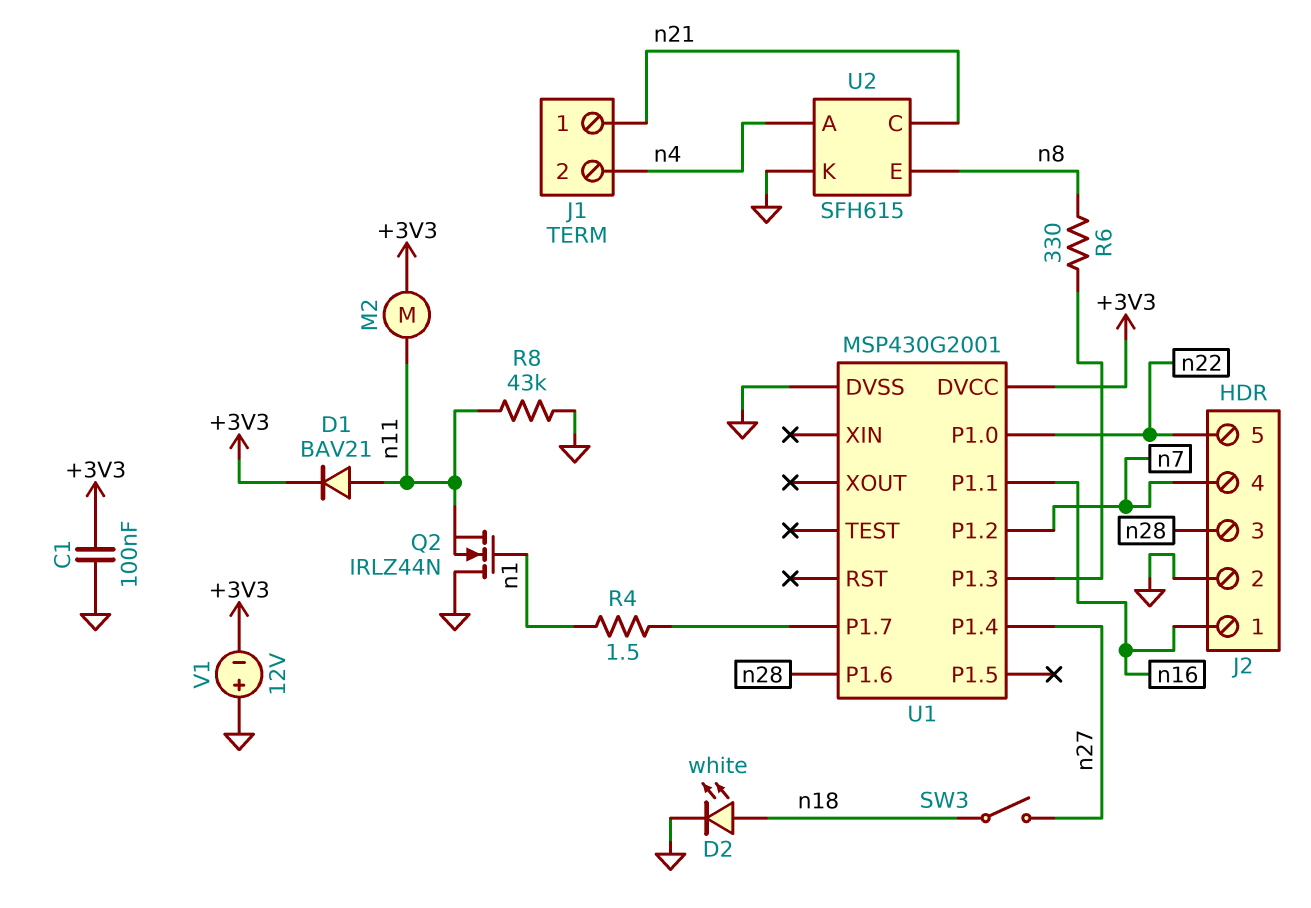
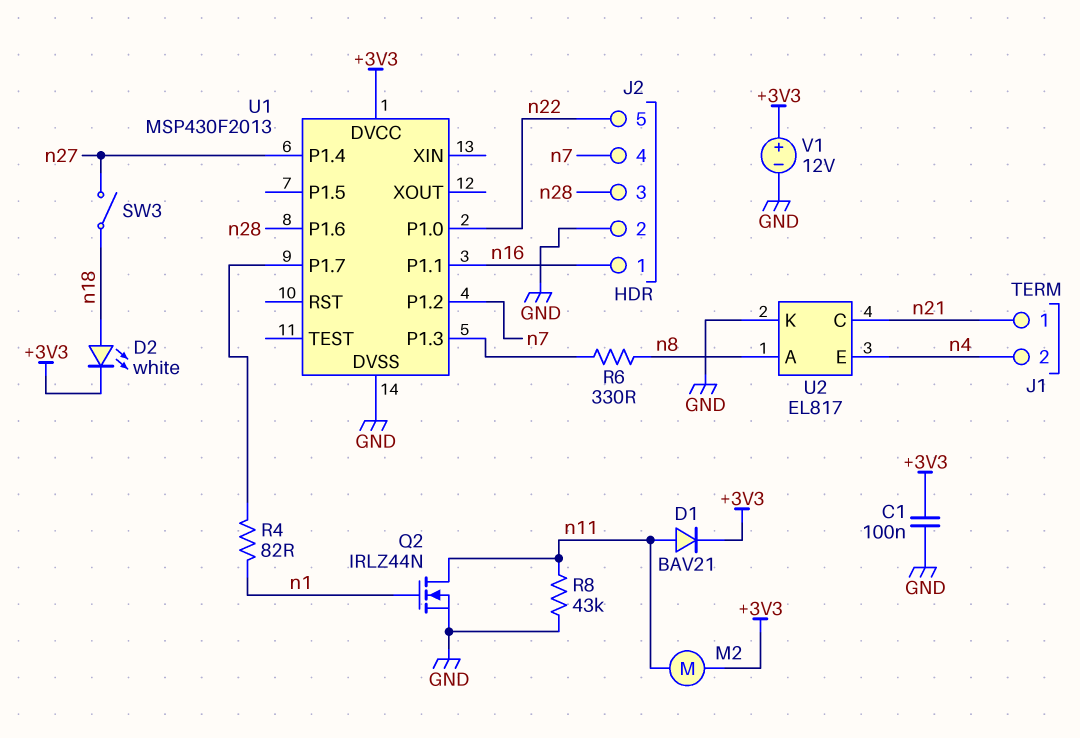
D2: LED white (A n18, K GND) -> LED white (A n18, K +3V3)
Q2: NMOS IRLZ44N (G n1, D GND, S n11) -> NMOS IRLZ44N (G n1, D n11, S GND)
R4: 1.5 (U1/P1.7, n1) -> 82 (U1/P1.7, n1)
U1: MSP430G2001 -> MSP430F2013
U2: SFH615 -> EL817
U2 pin A: n4 -> n8
U2 pin E: n8 -> n4
V1: 12V (plus GND, minus +3V3) -> 12V (plus +3V3, minus GND)

